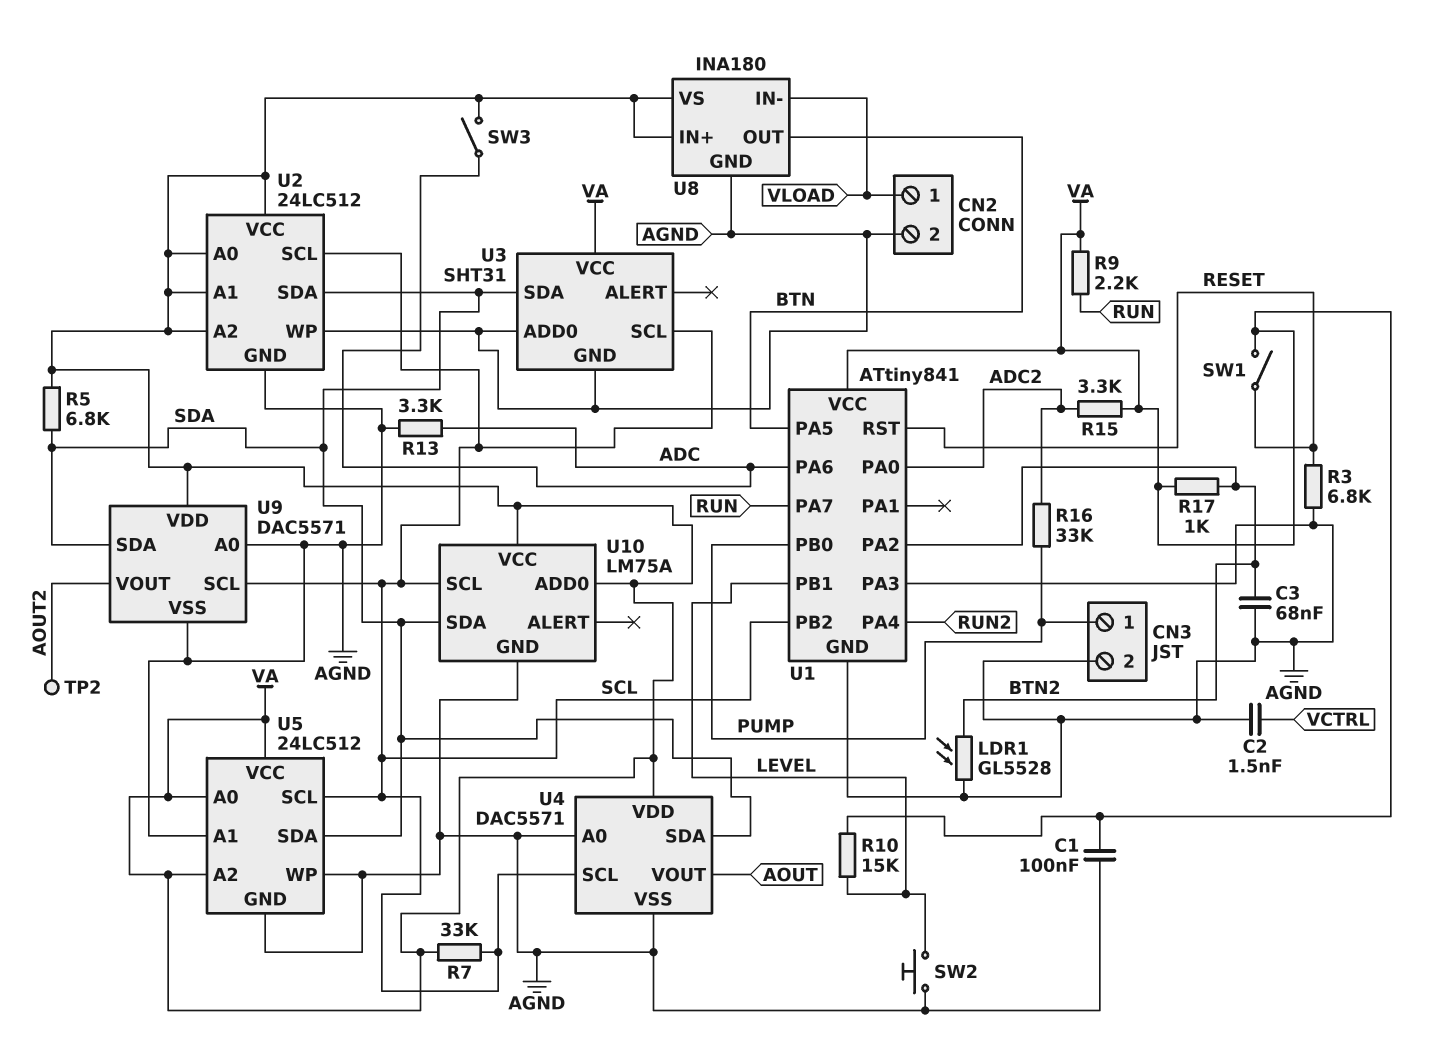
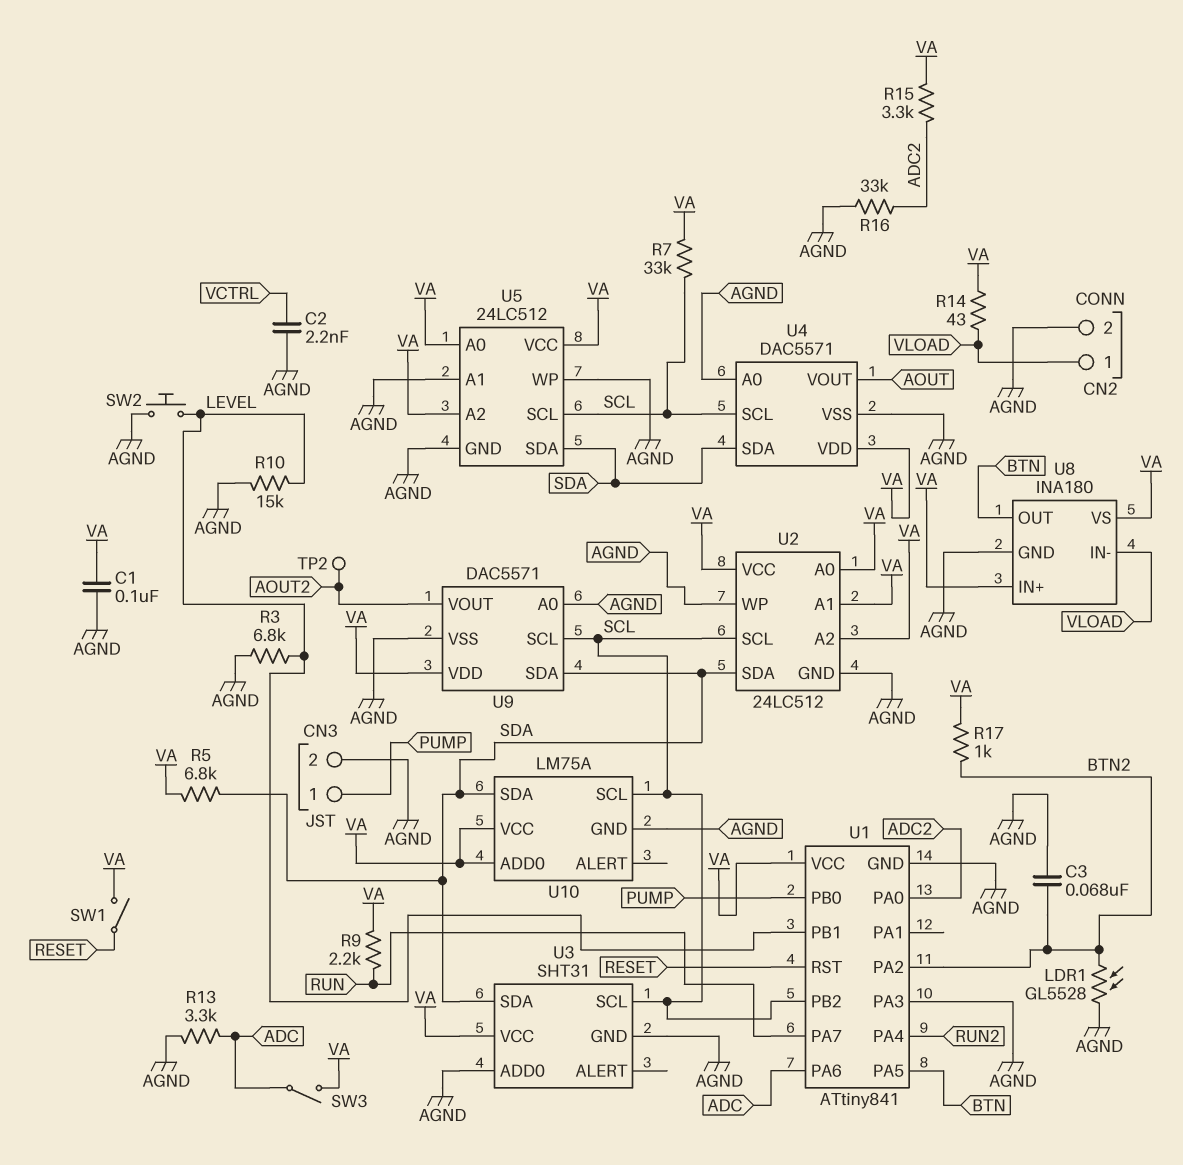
C2: 1.5nF (AGND, VCTRL) -> 2.2nF (AGND, VCTRL)
R3: 6.8k (AGND, RESET) -> 6.8k (AGND, LEVEL)
R10: 15k (LEVEL, VA) -> 15k (AGND, LEVEL)
R14: none -> 43 (VA, VLOAD)
R16: 33k (ADC2, PUMP) -> 33k (ADC2, AGND)

